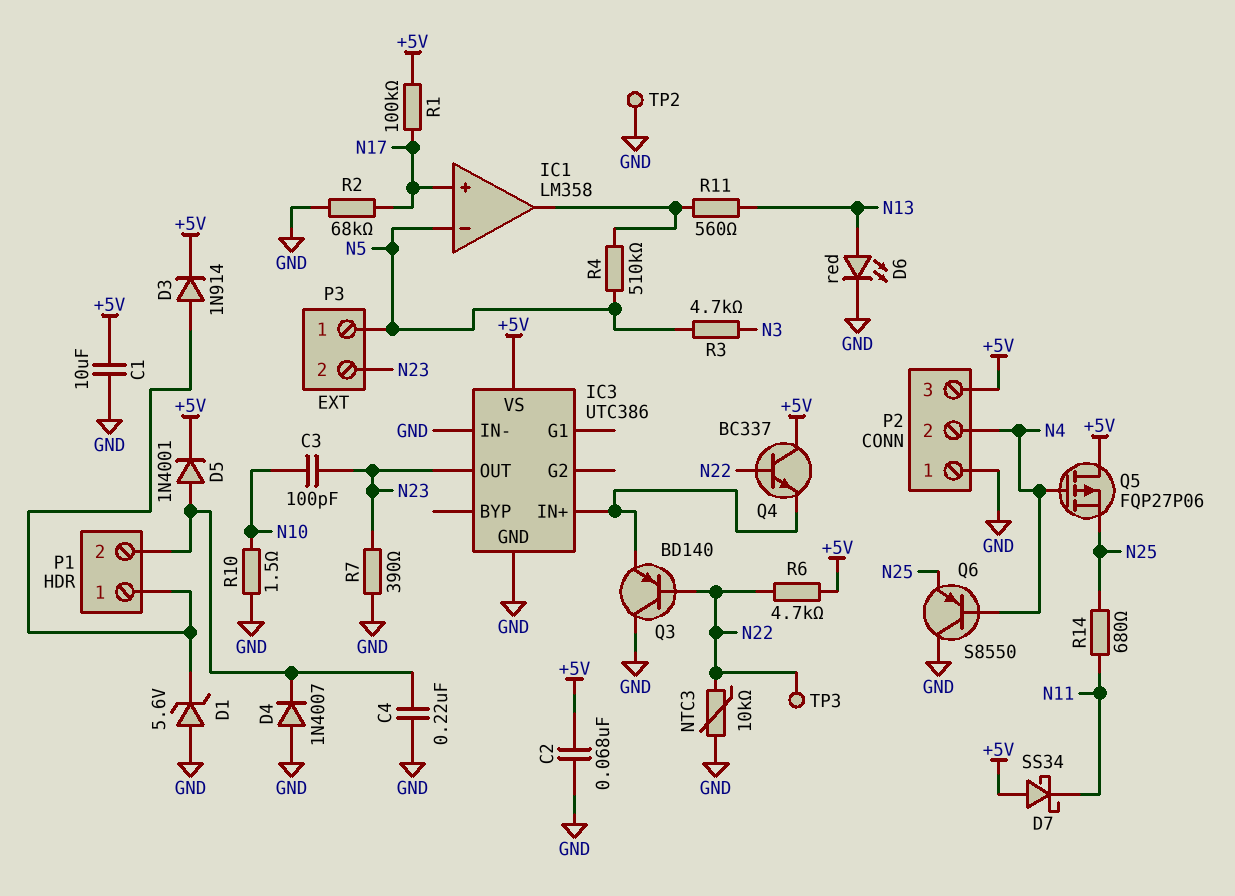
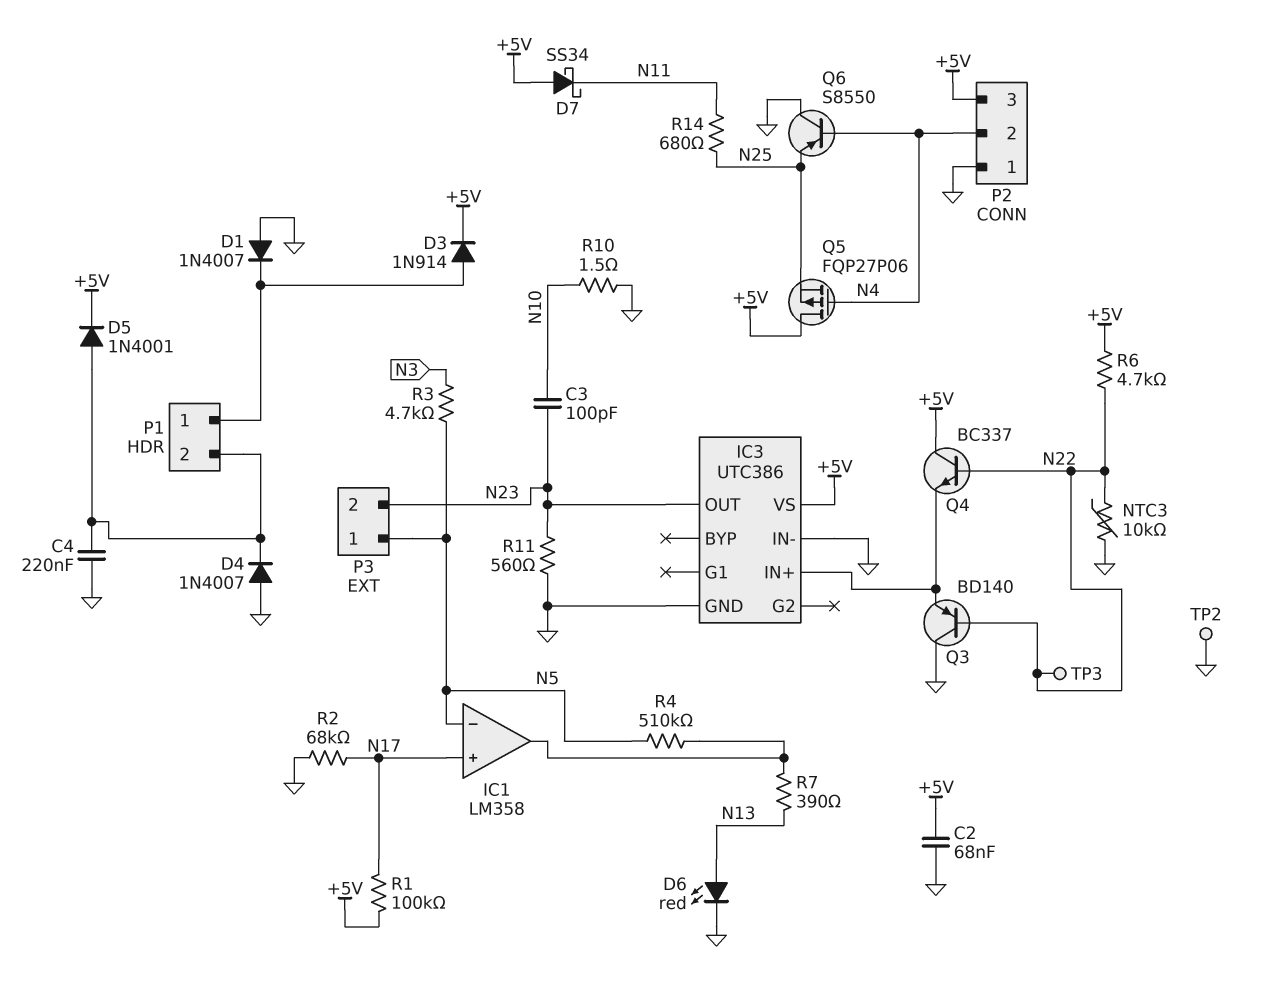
C1: 10uF (+5V, GND) -> none
D1: zener 5.6V (A GND, K P1/1) -> diode 1N4007 (A GND, K P1/1)
R7: 390 (GND, N23) -> 390 (IC1/out, N13)
R11: 560 (IC1/out, N13) -> 560 (GND, N23)

